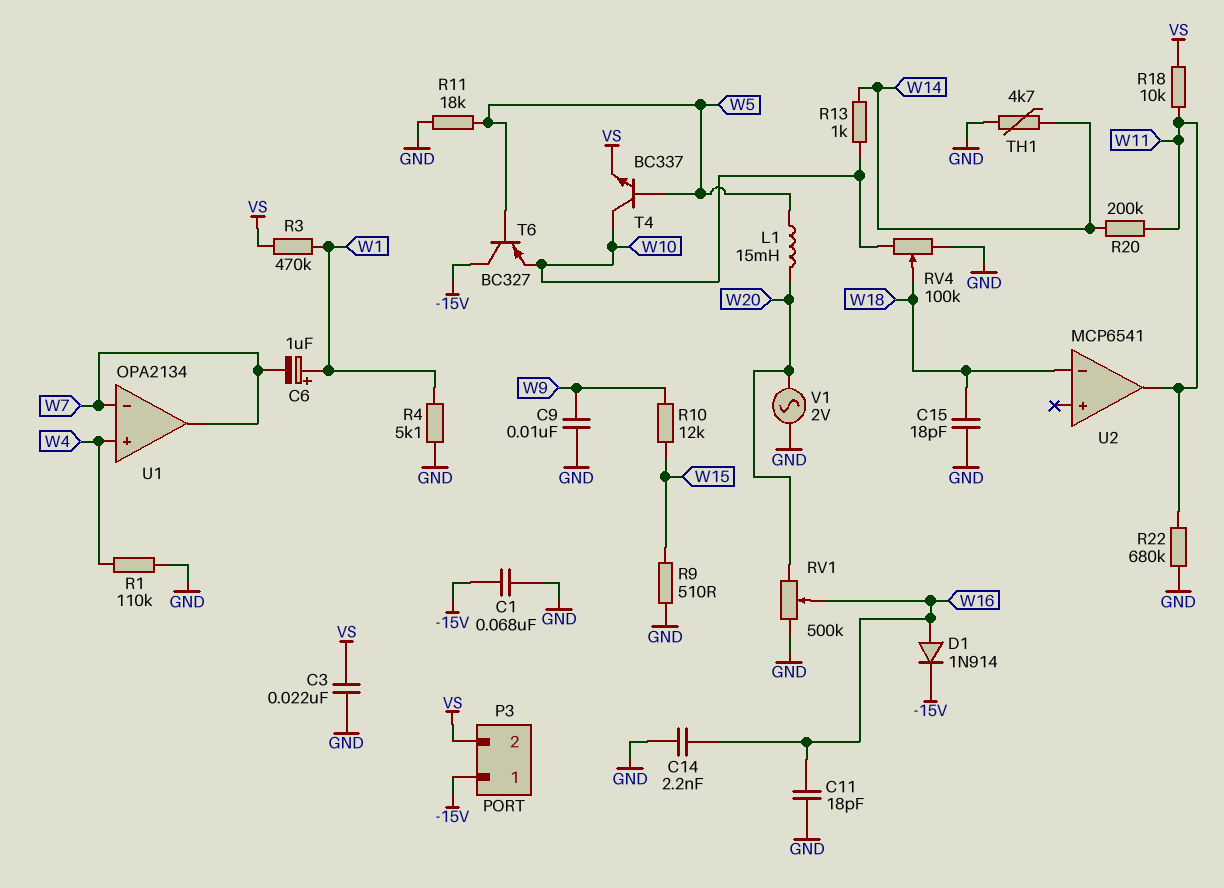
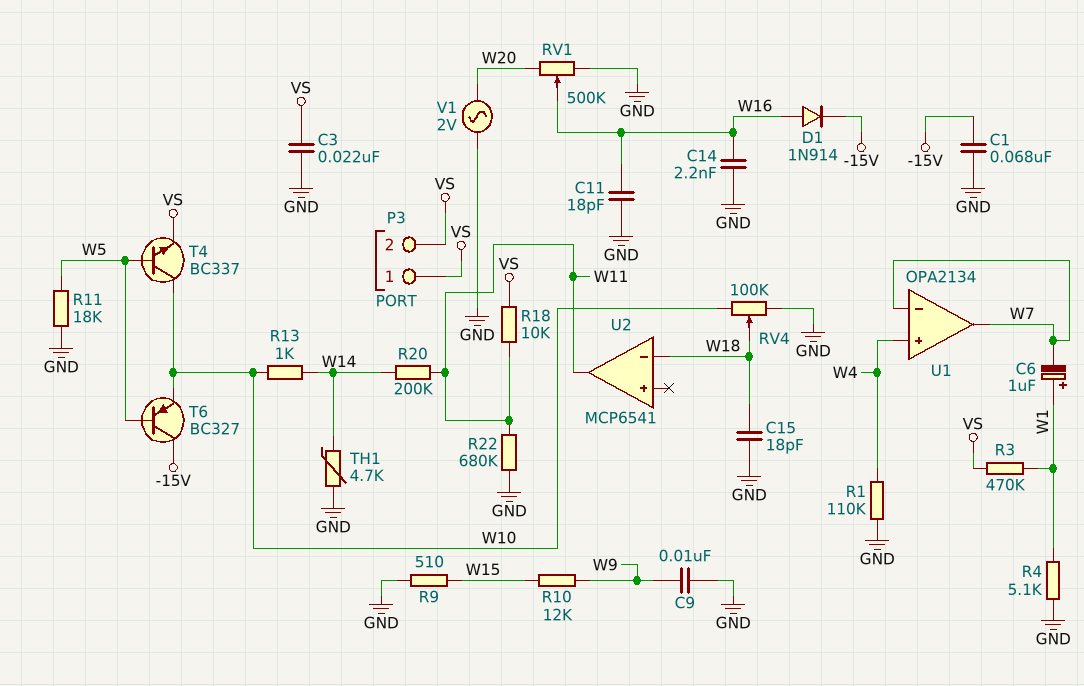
L1: 15mH (W5, W20) -> none
P3 pin 1: -15V -> VS

